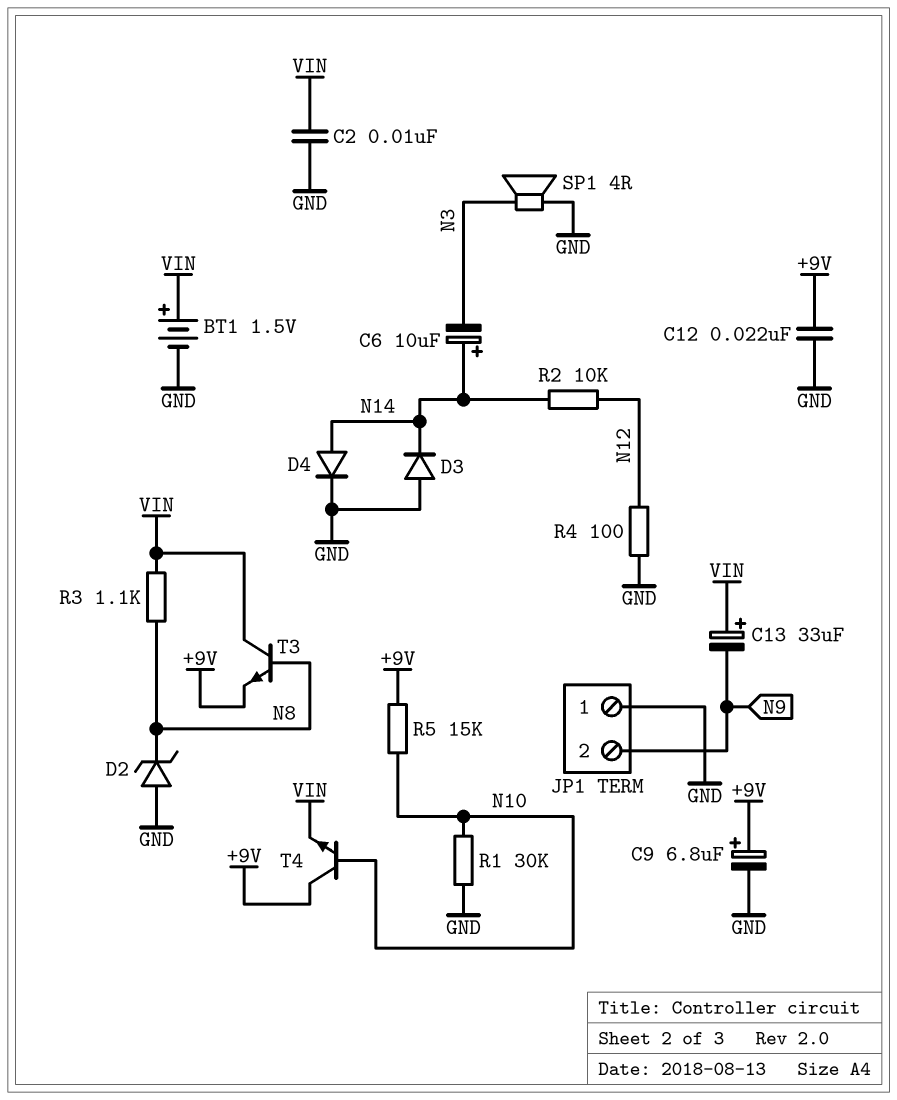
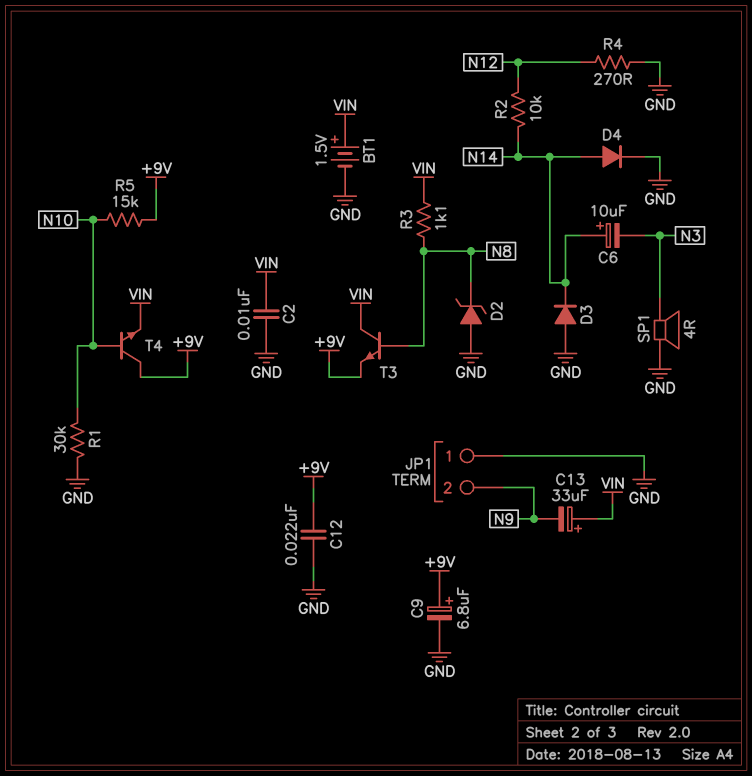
R4: 100 (GND, N12) -> 270 (GND, N12)

